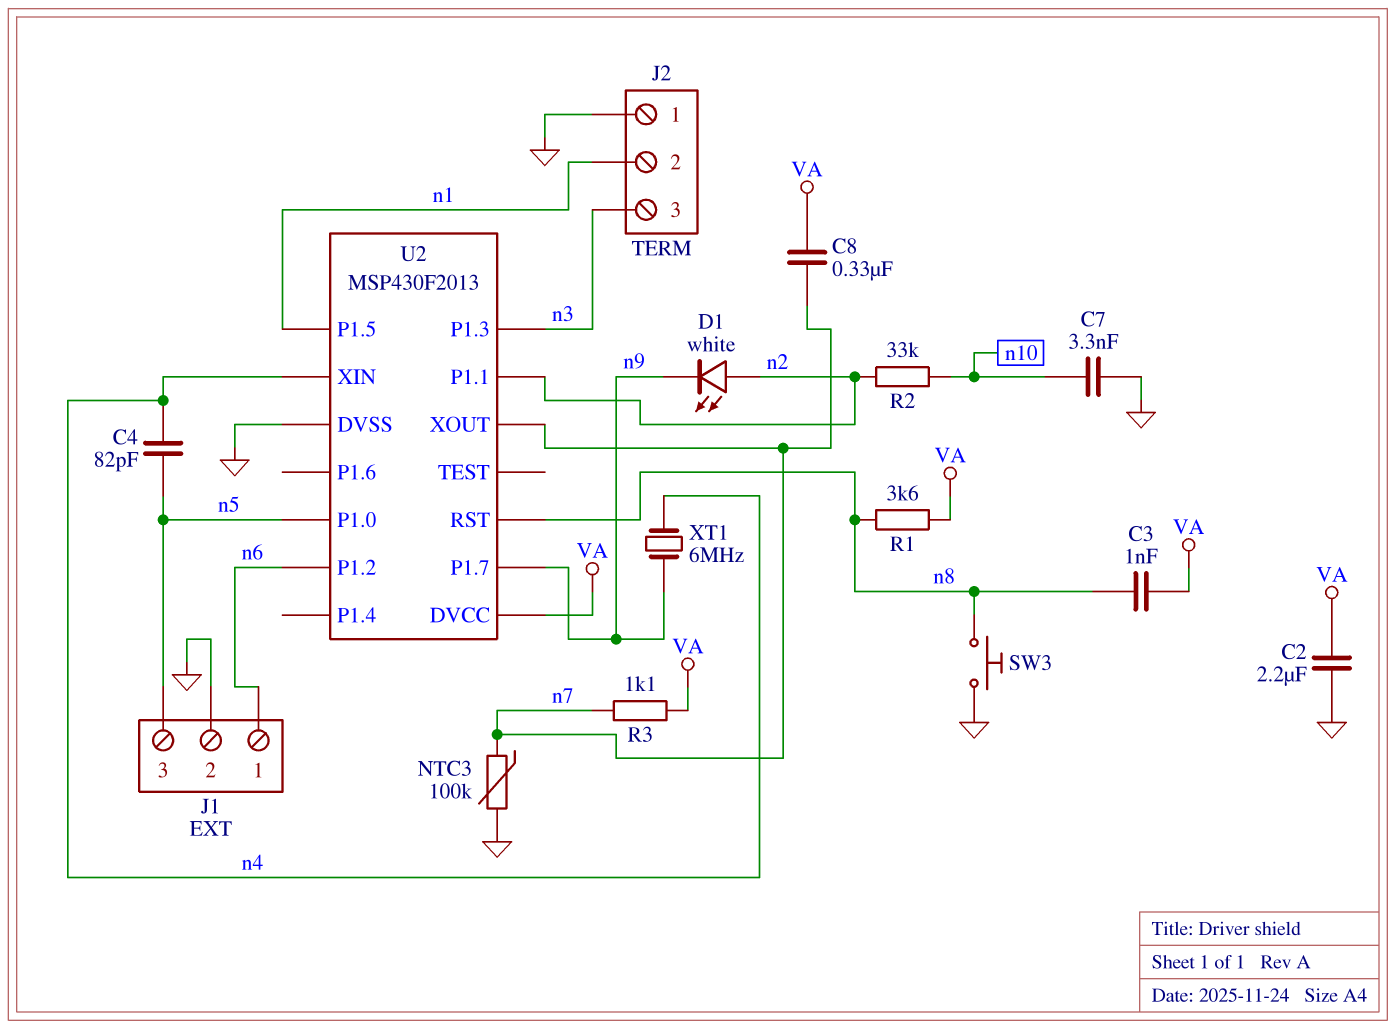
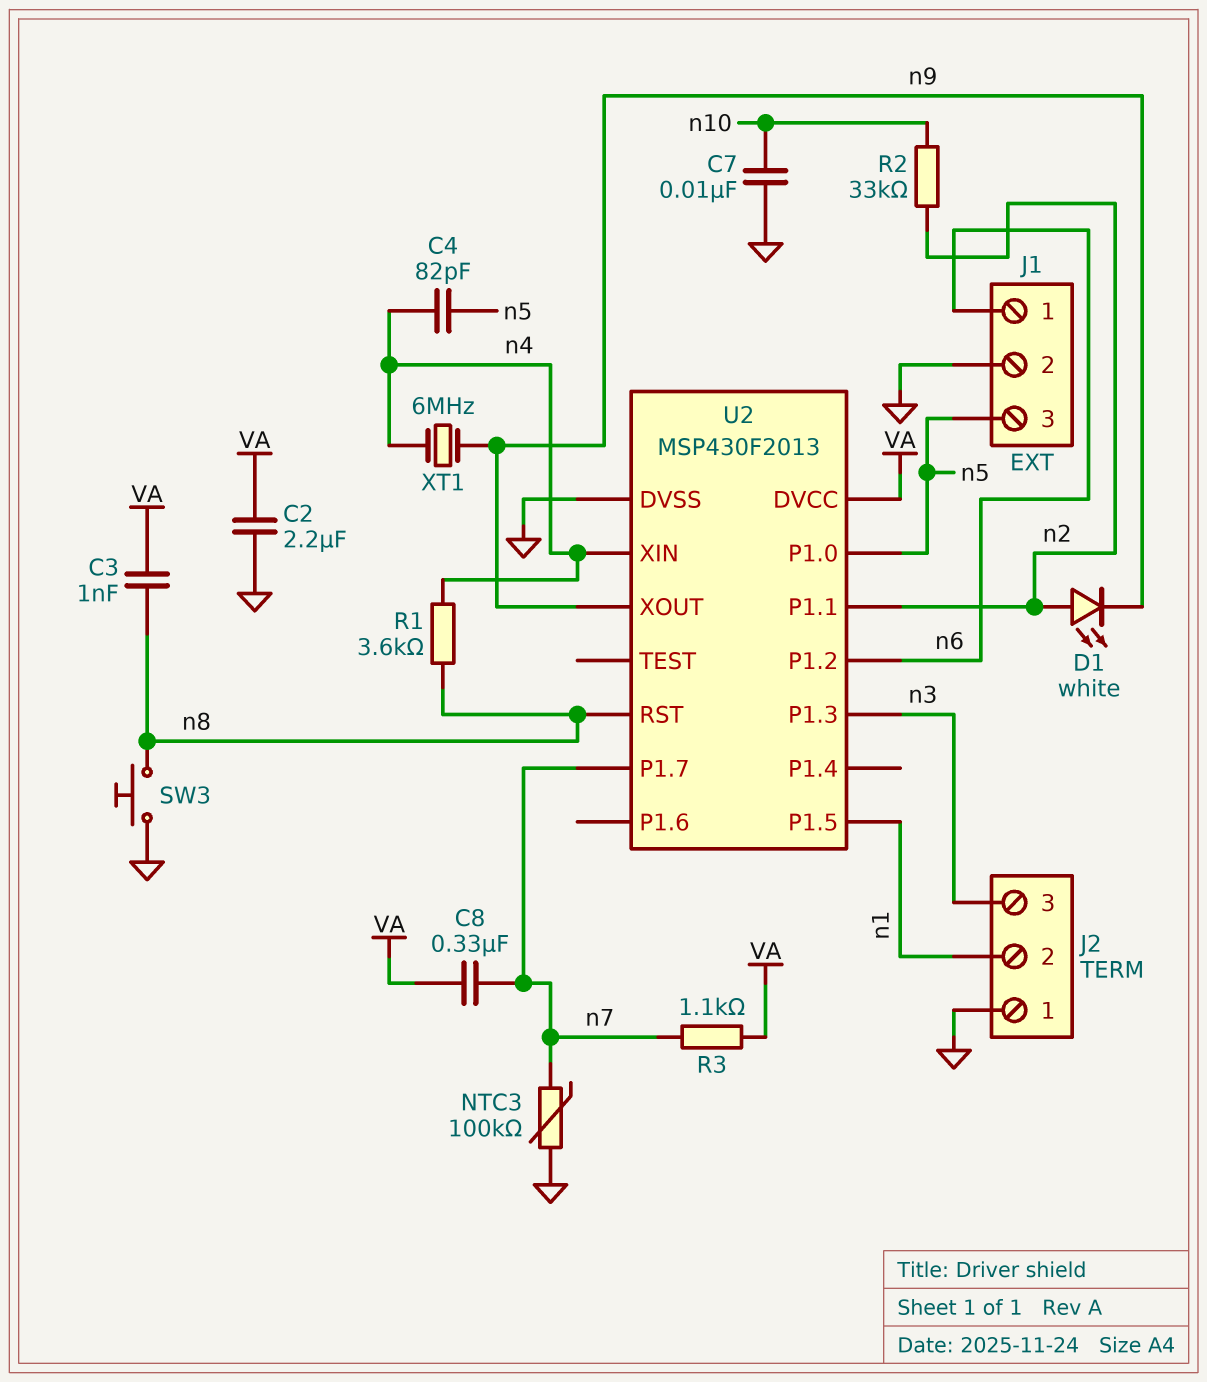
C7: 3.3nF (GND, n10) -> 10nF (GND, n10)
R1: 3.6k (VA, n8) -> 3.6k (n4, n8)
U2 pin P1.7: n9 -> n7
U2 pin XOUT: n7 -> n9

